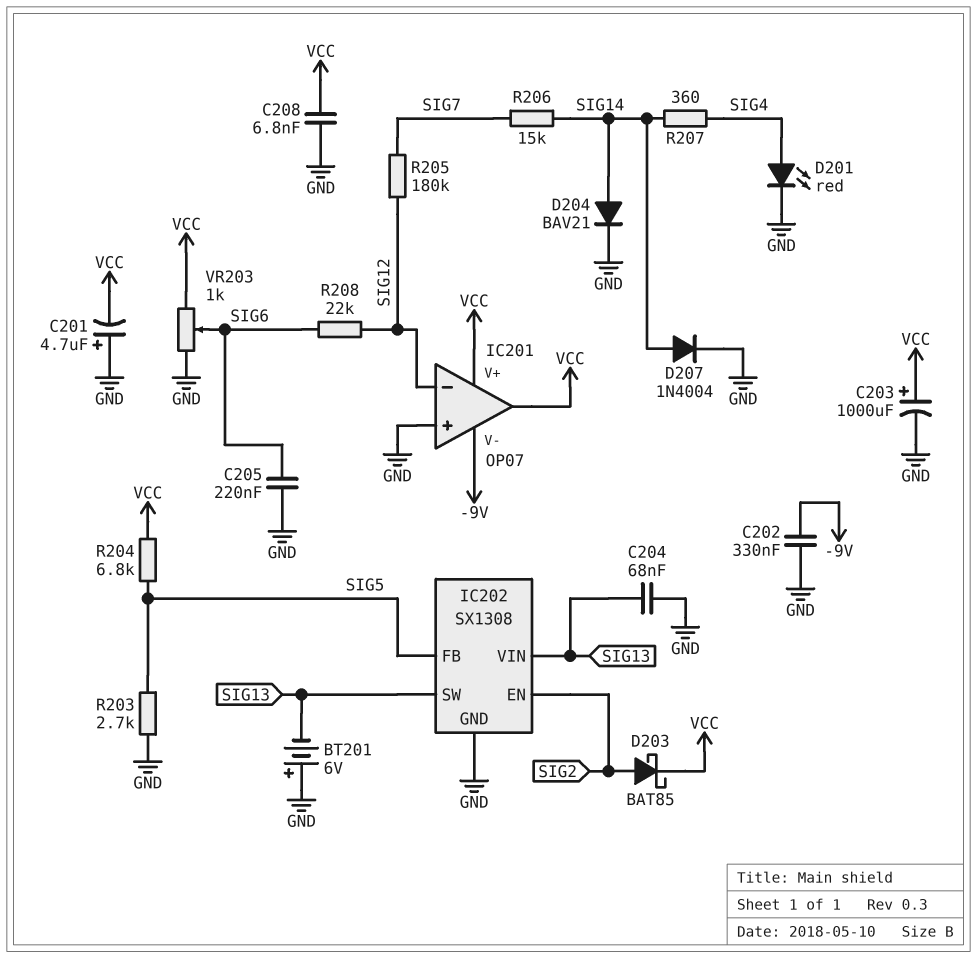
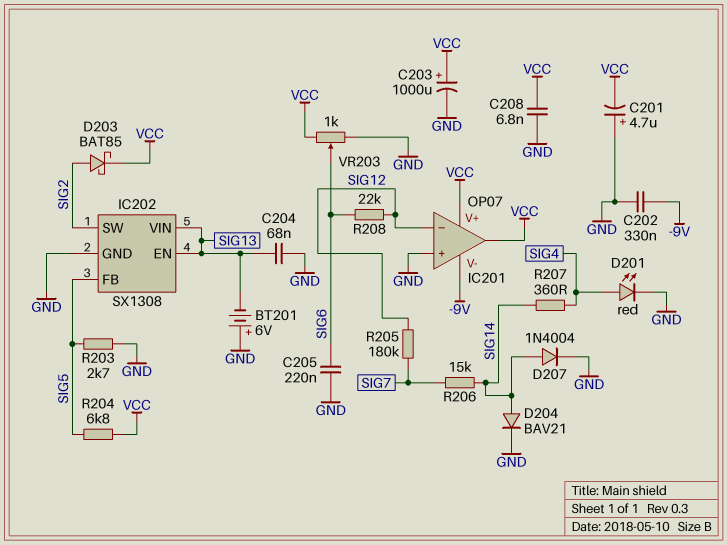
IC202 pin EN: SIG2 -> SIG13
IC202 pin SW: SIG13 -> SIG2

